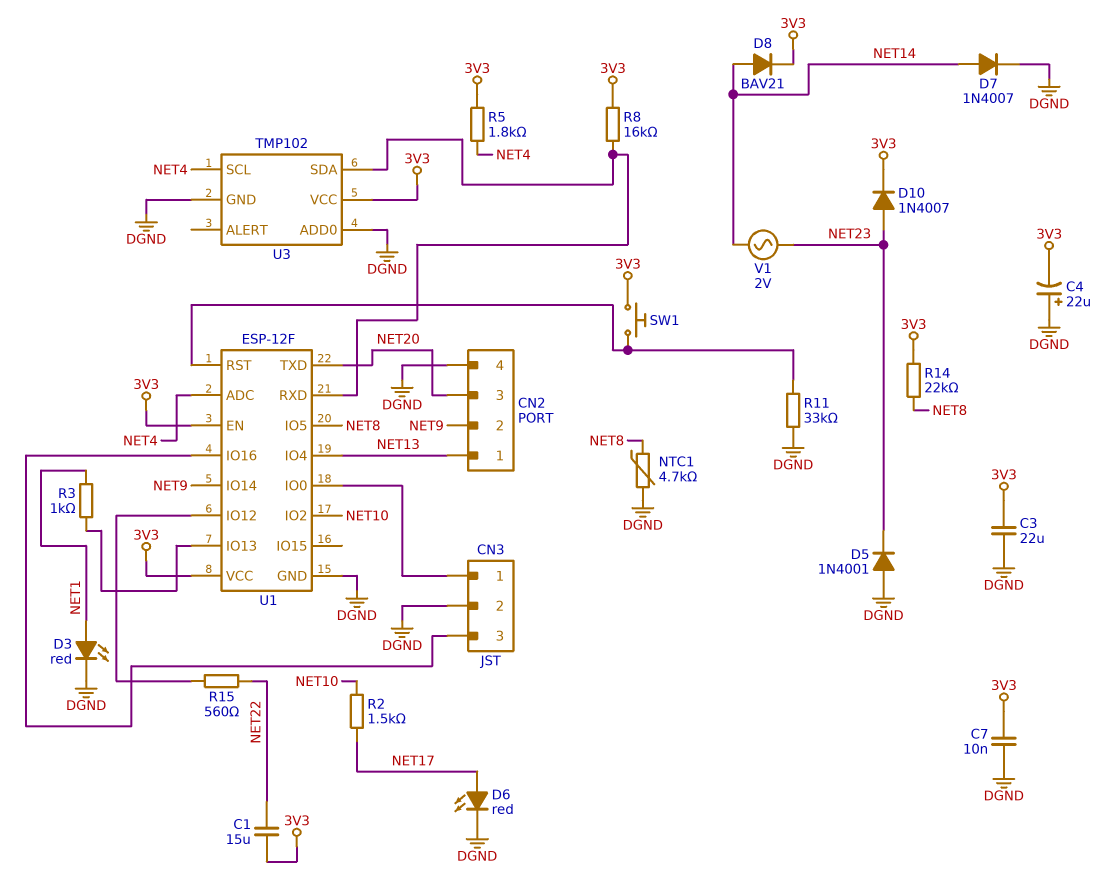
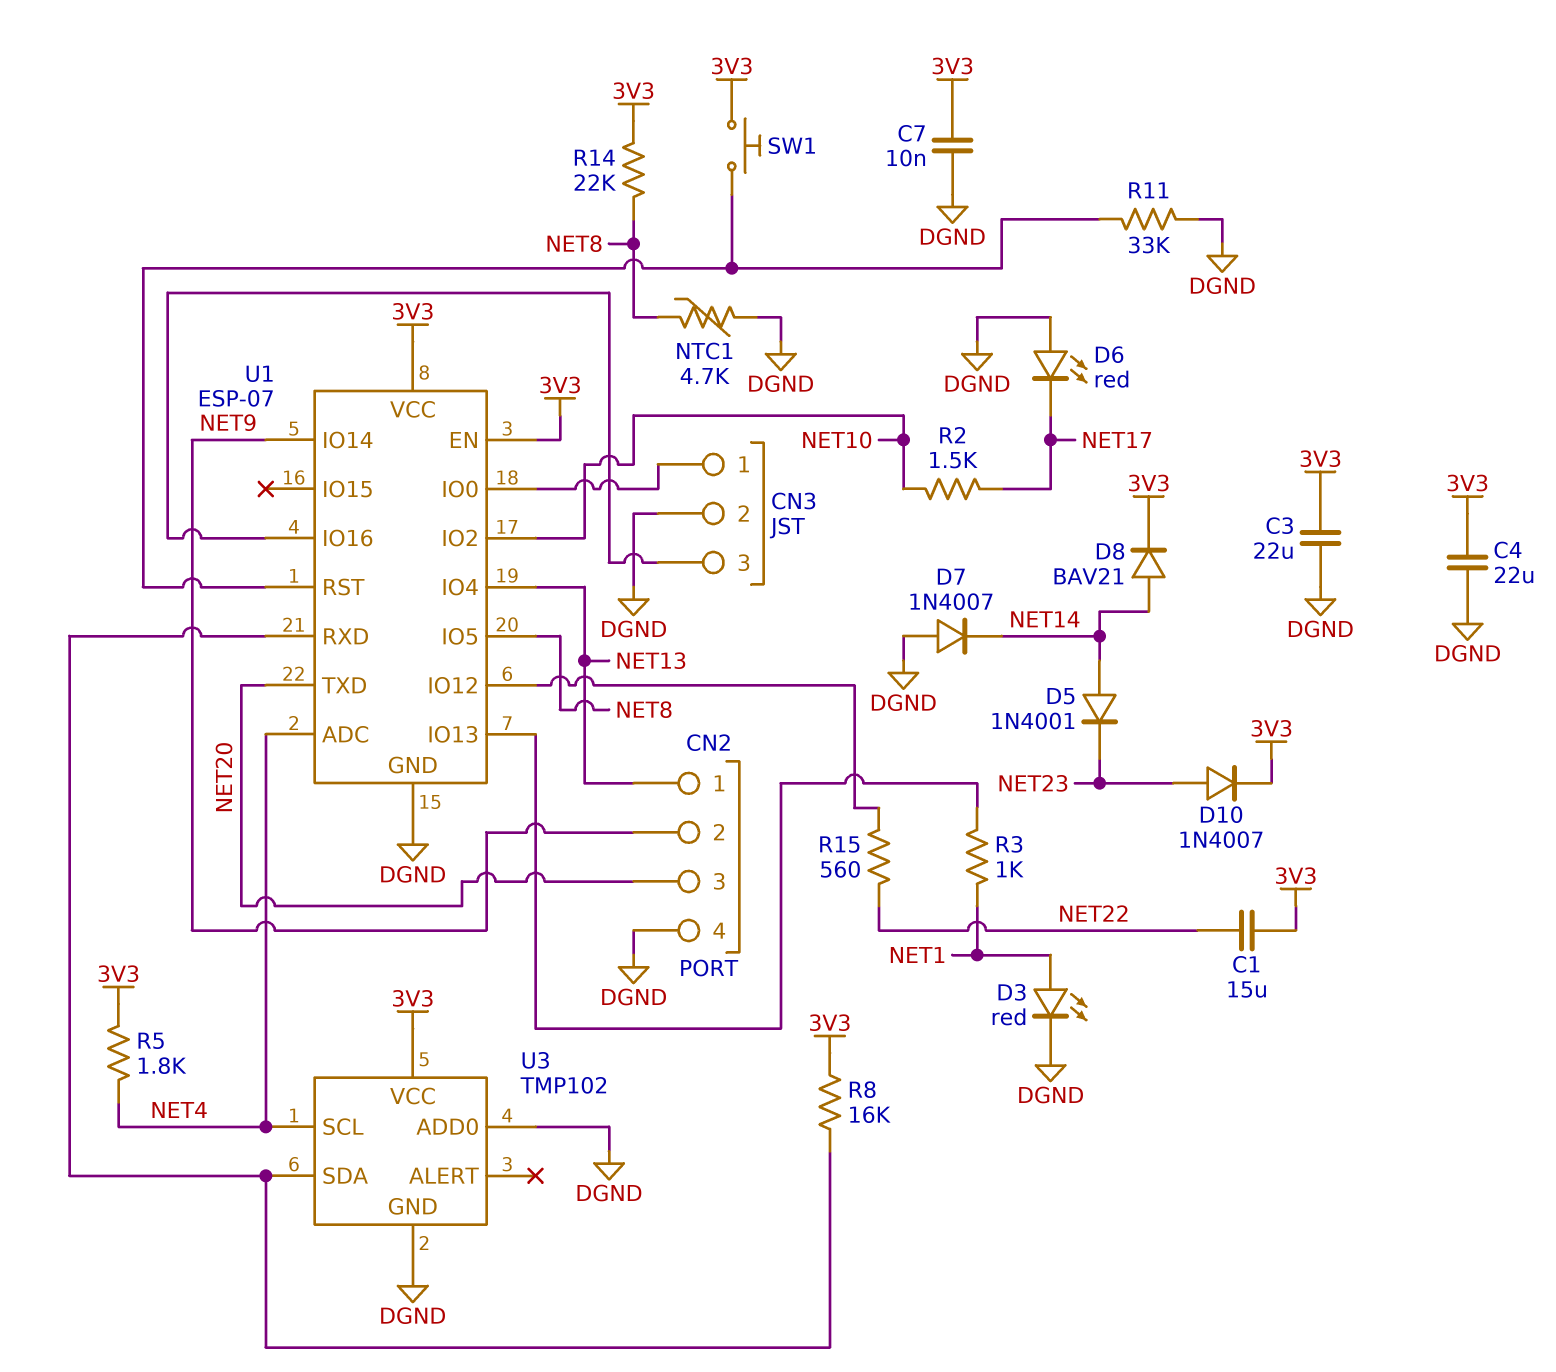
C4: 22uF (plus DGND, minus 3V3) -> 22uF (3V3, DGND)
D5: diode 1N4001 (A DGND, K NET23) -> diode 1N4001 (A NET14, K NET23)
D6: LED red (A NET17, K DGND) -> LED red (A DGND, K NET17)
D7: diode 1N4007 (A NET14, K DGND) -> diode 1N4007 (A DGND, K NET14)
U1: ESP-12F -> ESP-07
V1: AC 2V (NET14, NET23) -> none

